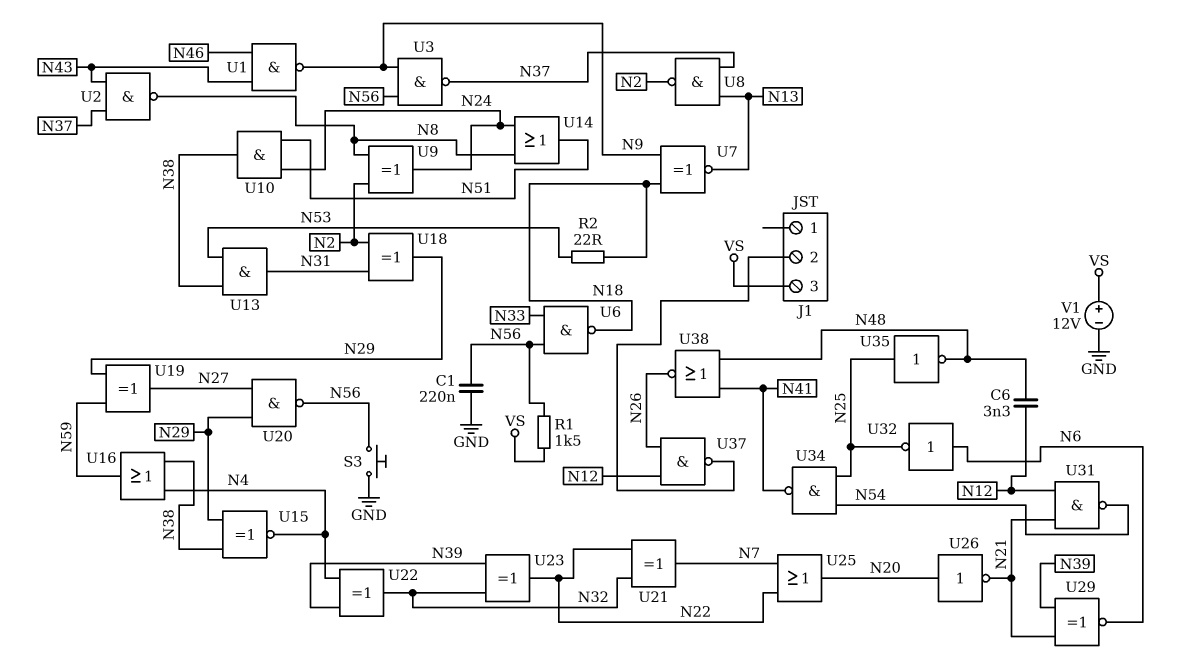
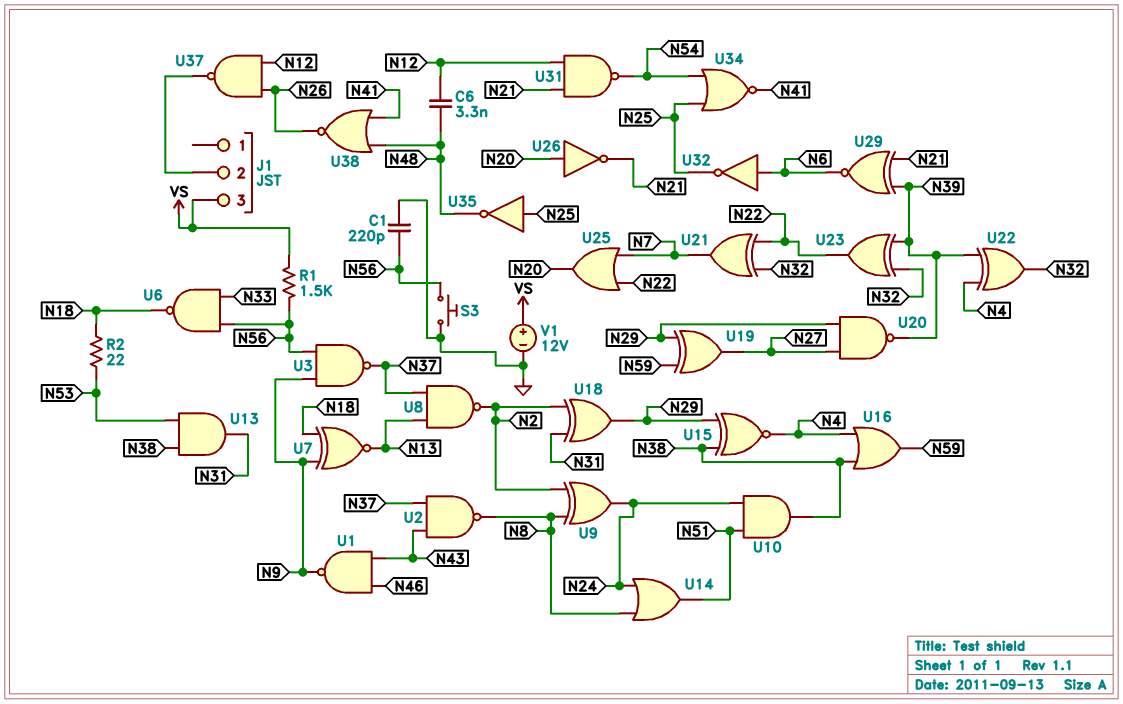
C1: 220nF (GND, N56) -> 220pF (GND, N56)
U20: NAND (in N27, in N29, out N56) -> NAND (in N27, in N29, out N39)
U34: NAND (in N25, in N54, out N41) -> NOR (in N25, in N54, out N41)

